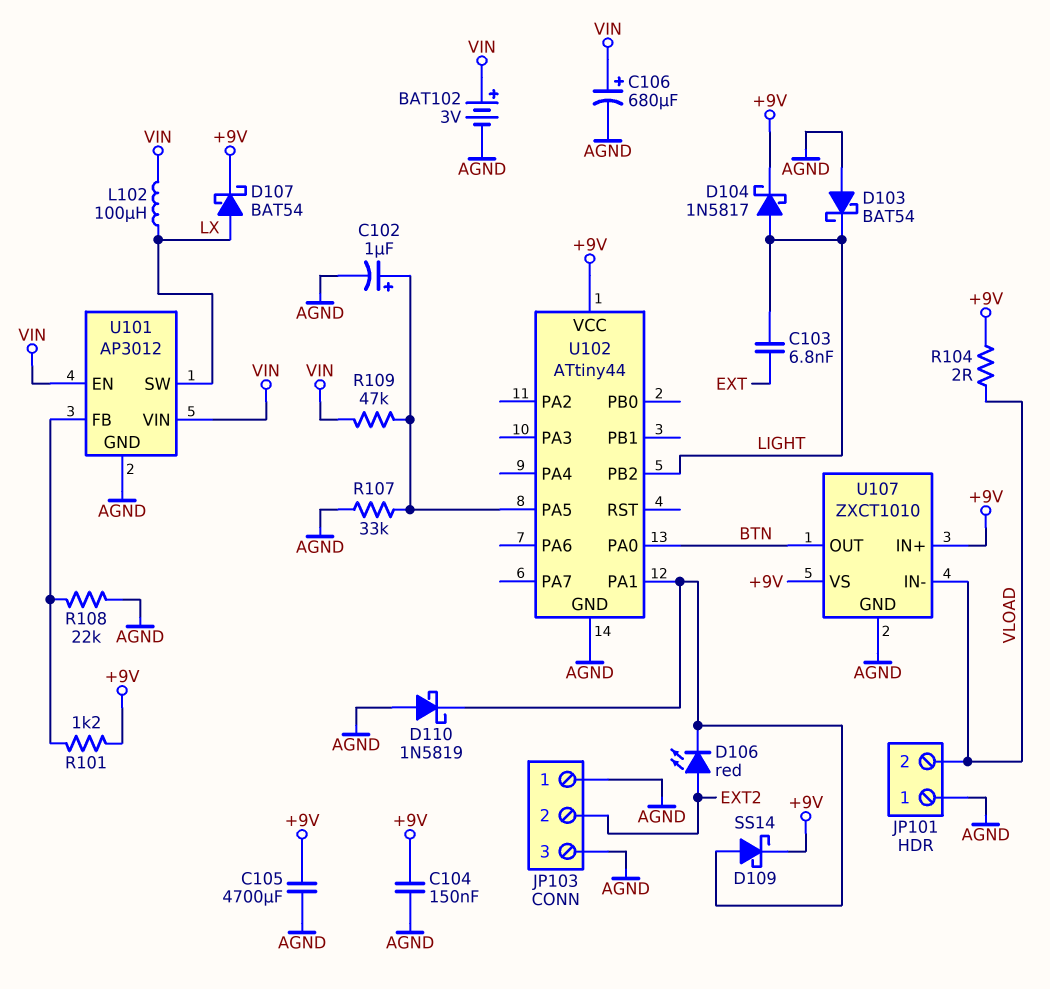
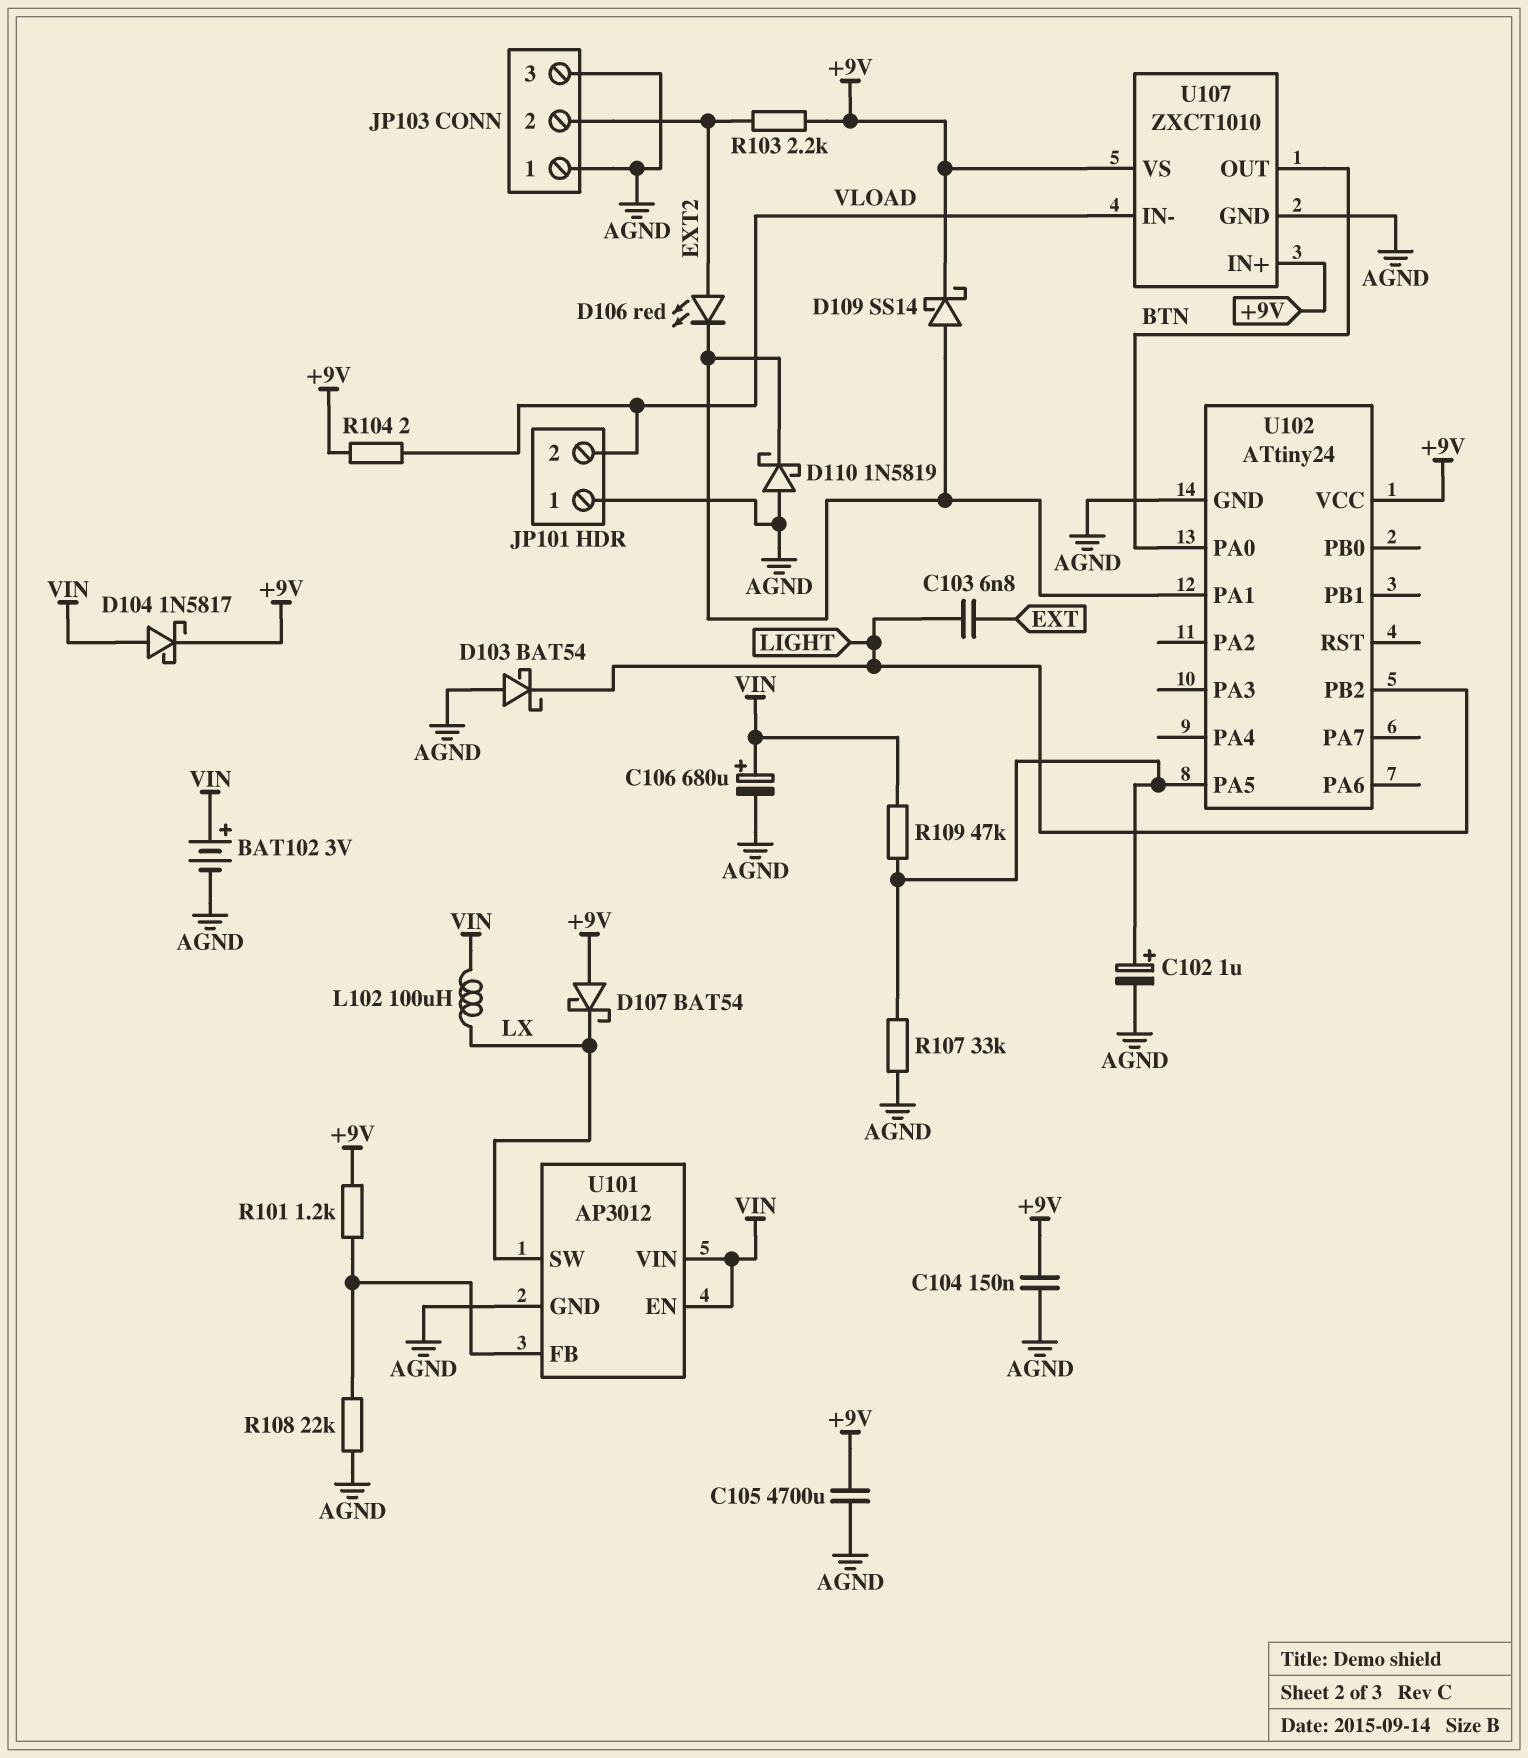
D104: schottky 1N5817 (A LIGHT, K +9V) -> schottky 1N5817 (A VIN, K +9V)
D107: schottky BAT54 (A LX, K +9V) -> schottky BAT54 (A +9V, K LX)
R103: none -> 2.2k (+9V, EXT2)
U102: ATtiny44 -> ATtiny24

